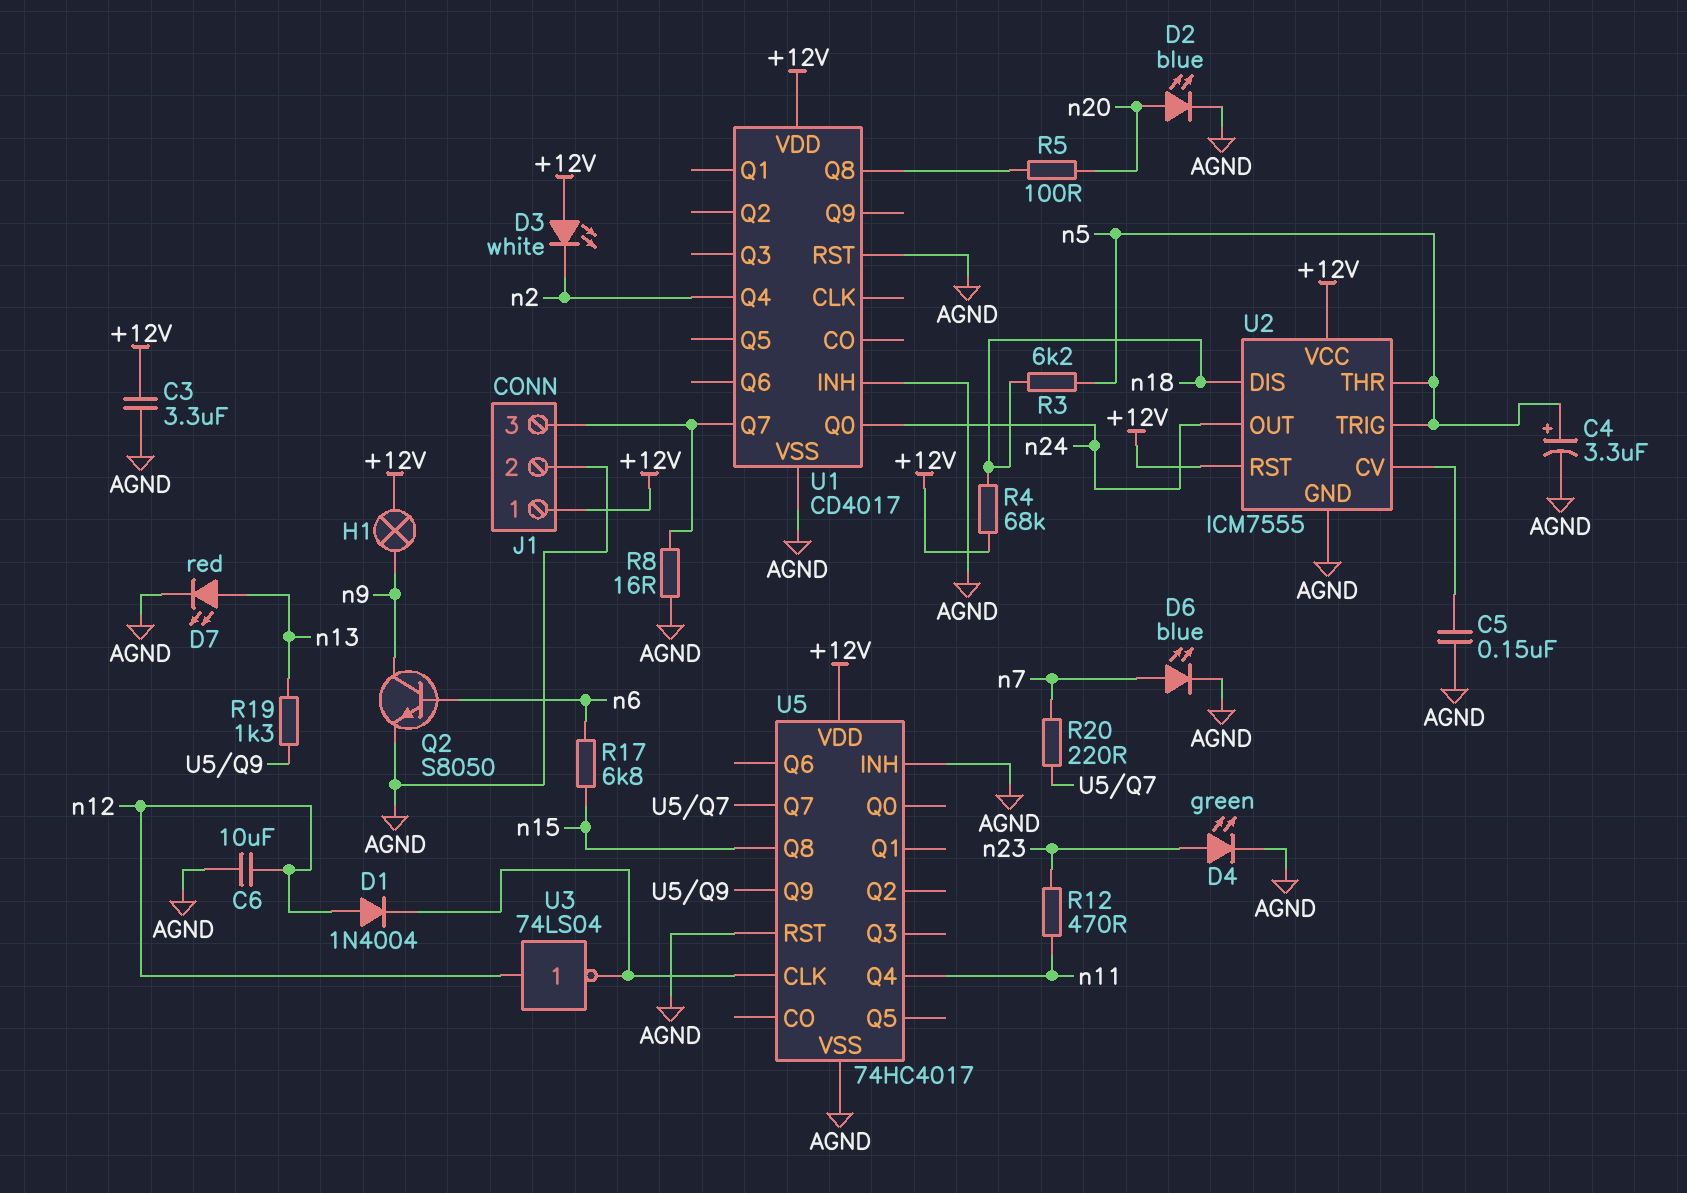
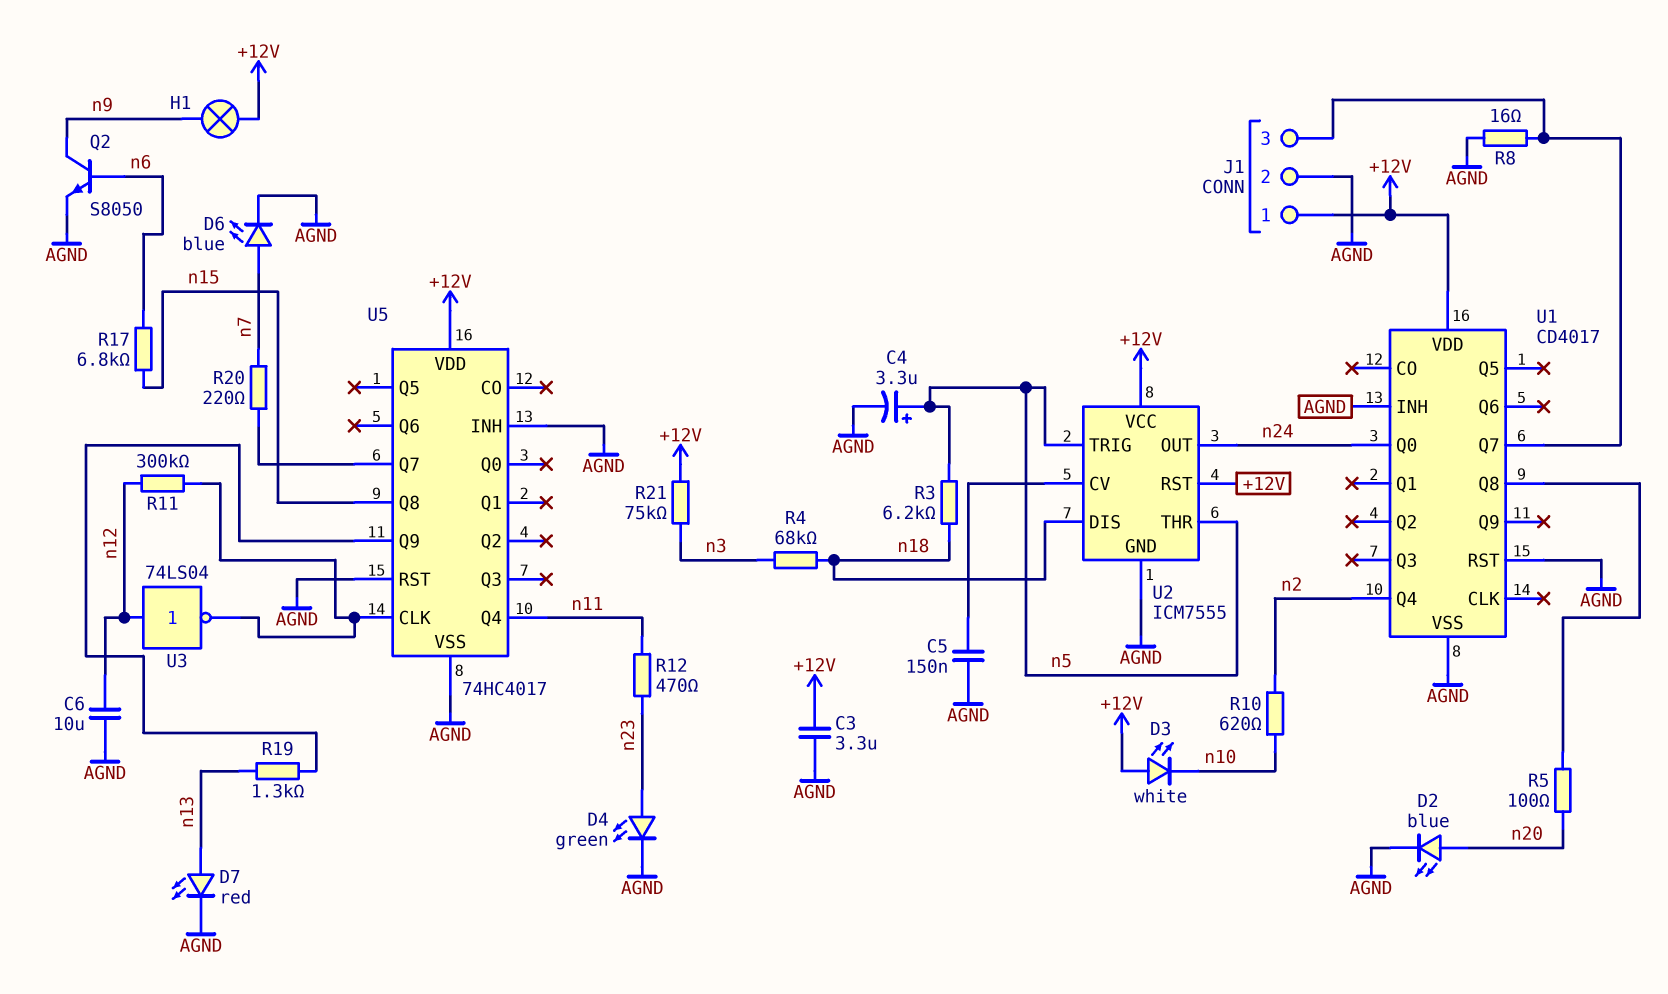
D1: diode 1N4004 (A n12, K U5/CLK) -> none
D3: LED white (A +12V, K n2) -> LED white (A +12V, K n10)
R4: 68k (+12V, n18) -> 68k (n3, n18)
R10: none -> 620 (n2, n10)
R11: none -> 300k (U5/CLK, n12)
R21: none -> 75k (+12V, n3)

